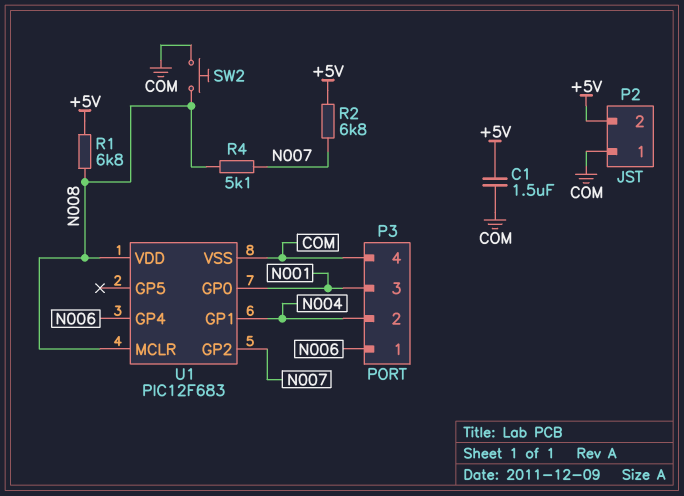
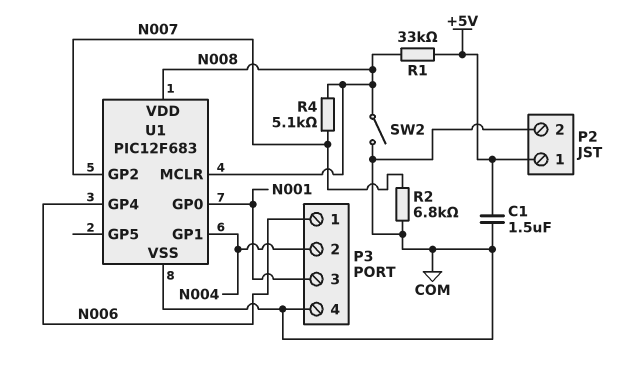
P2 pin 1: COM -> +5V
P2 pin 2: +5V -> COM
R1: 6.8k (+5V, N008) -> 33k (+5V, N008)
R2: 6.8k (+5V, N007) -> 6.8k (COM, N007)
SW2: button (COM, N008) -> switch (COM, N008)

